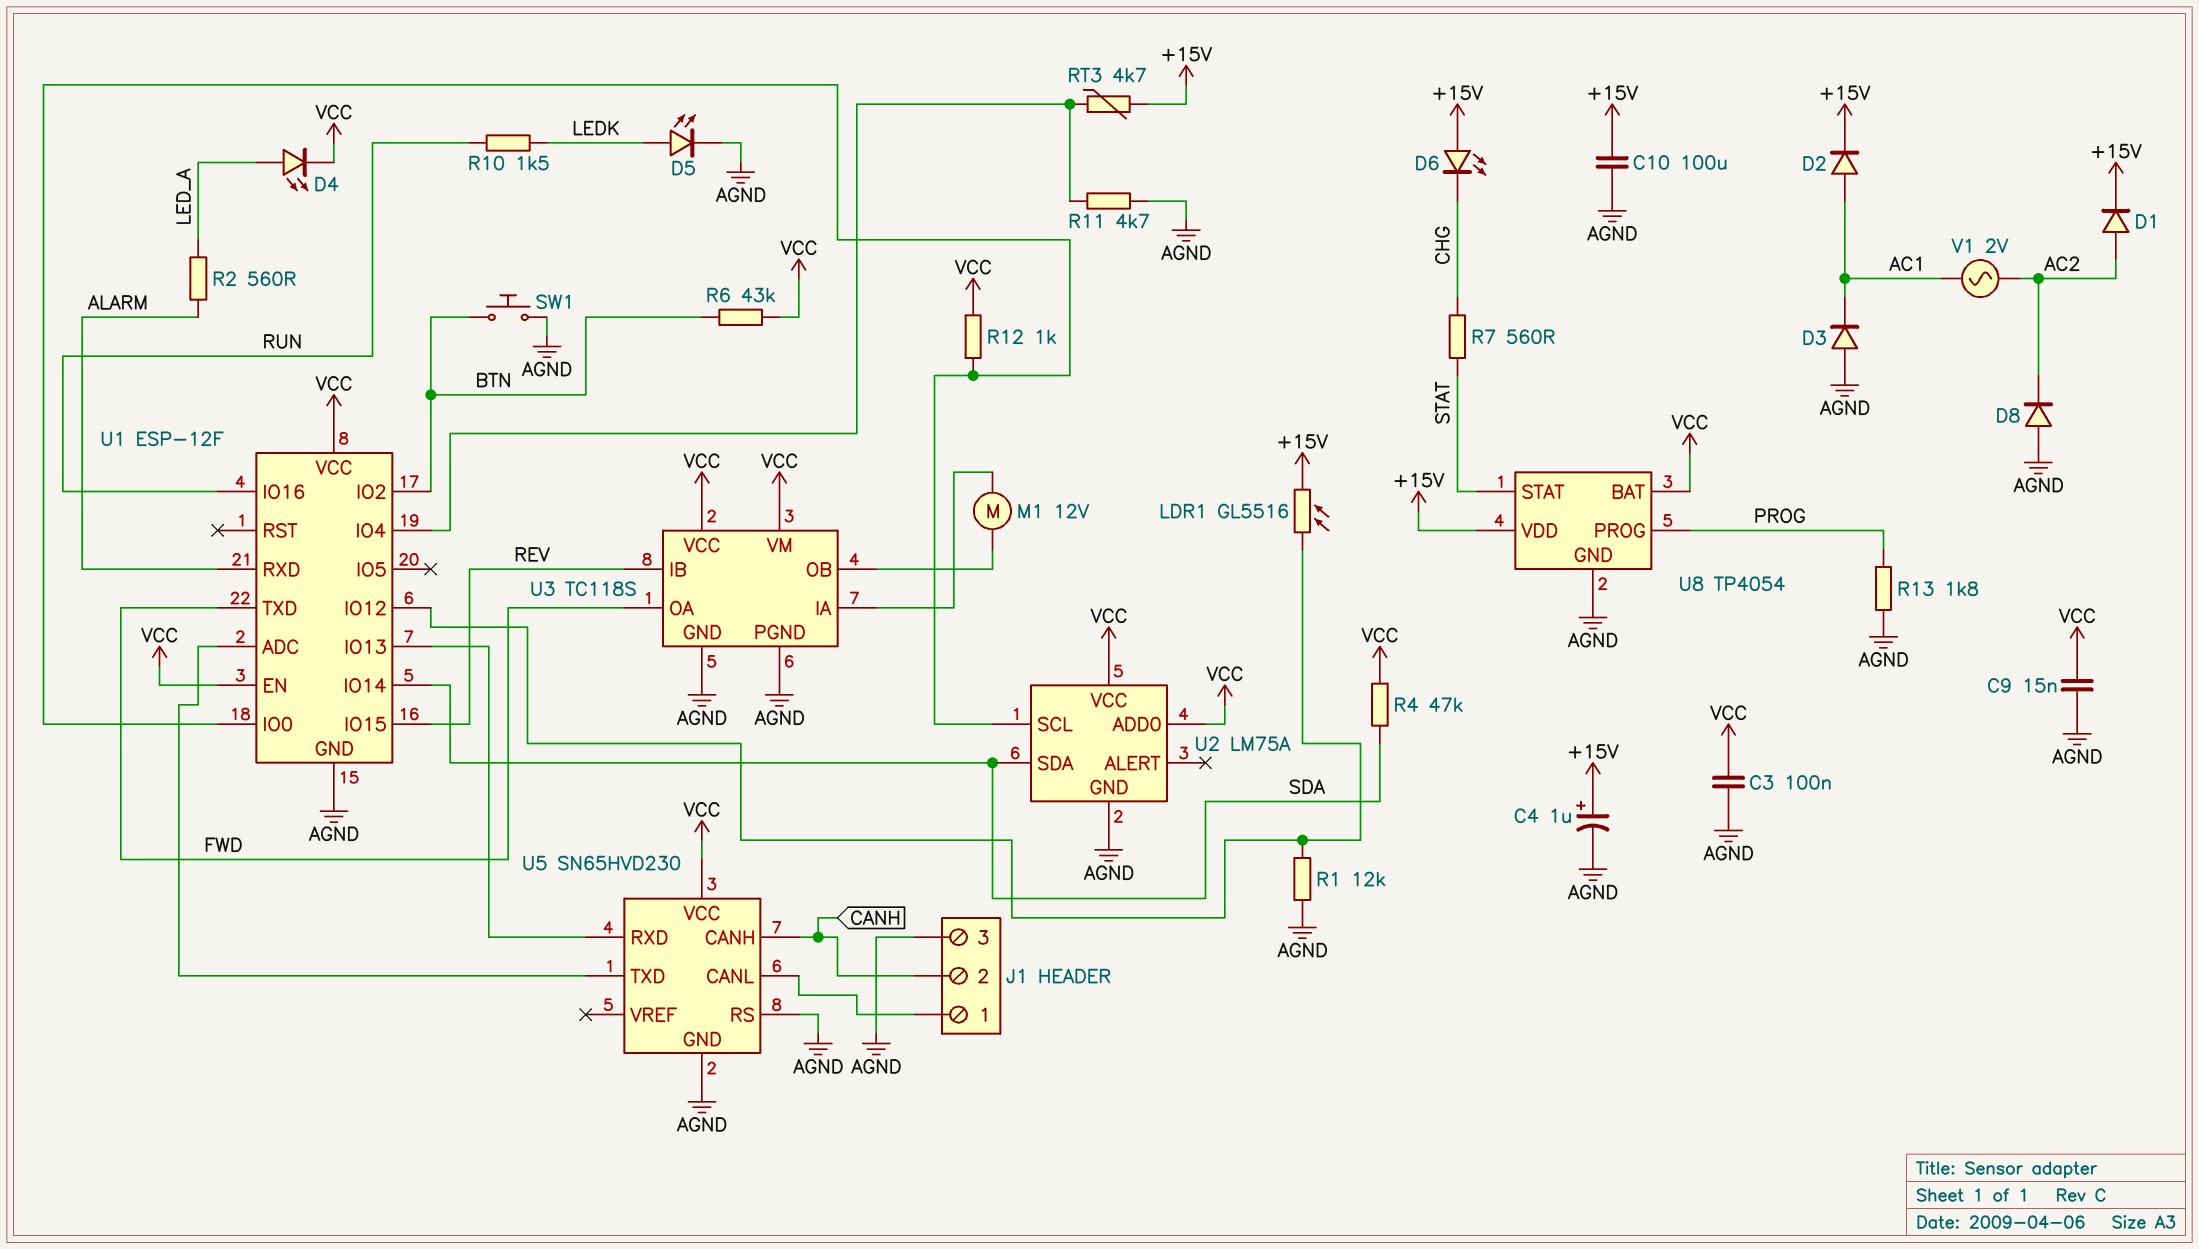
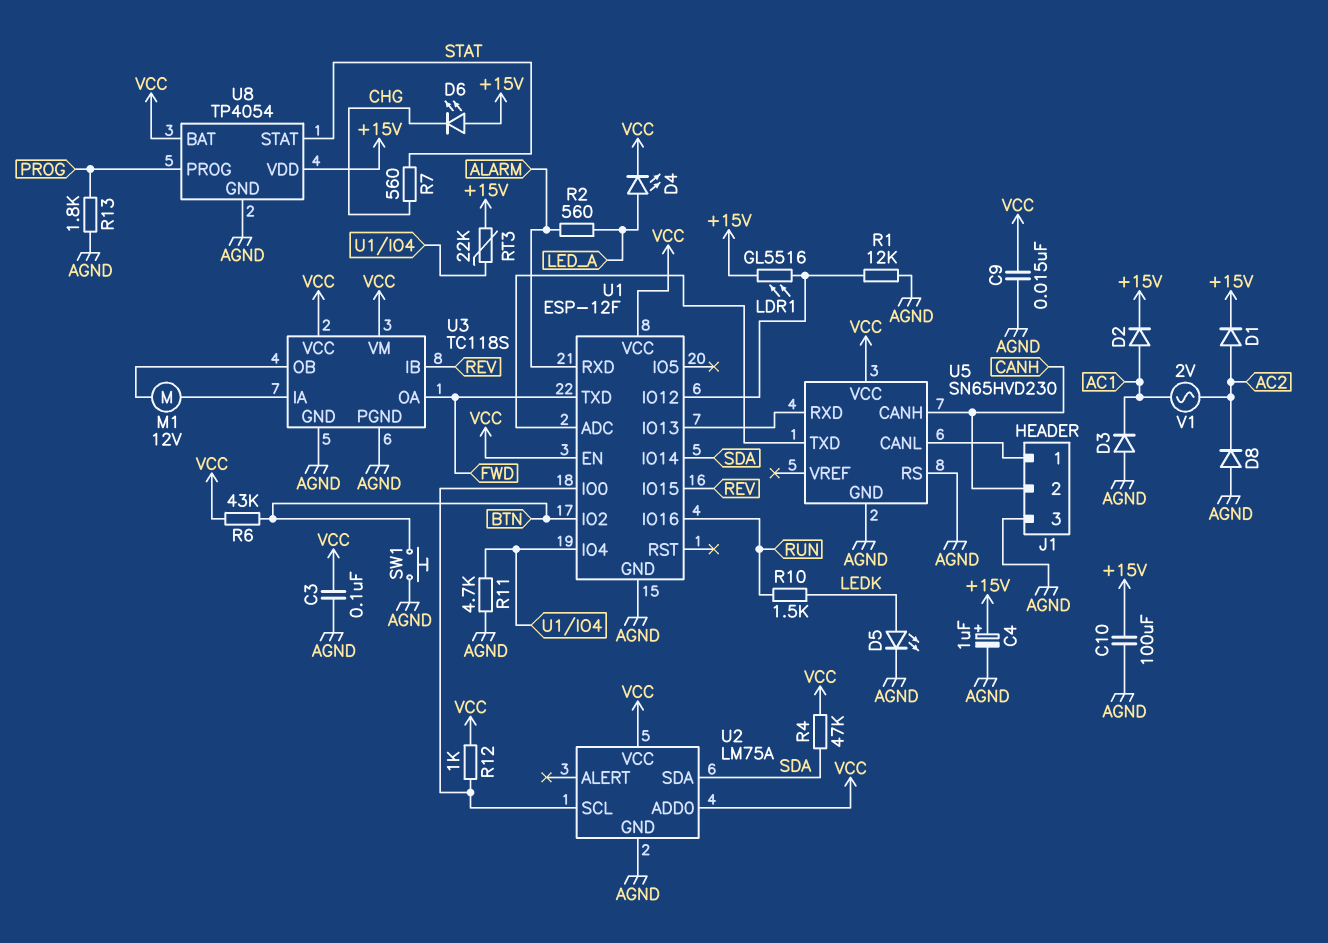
RT3: 4.7k (+15V, U1/IO4) -> 22k (+15V, U1/IO4)

